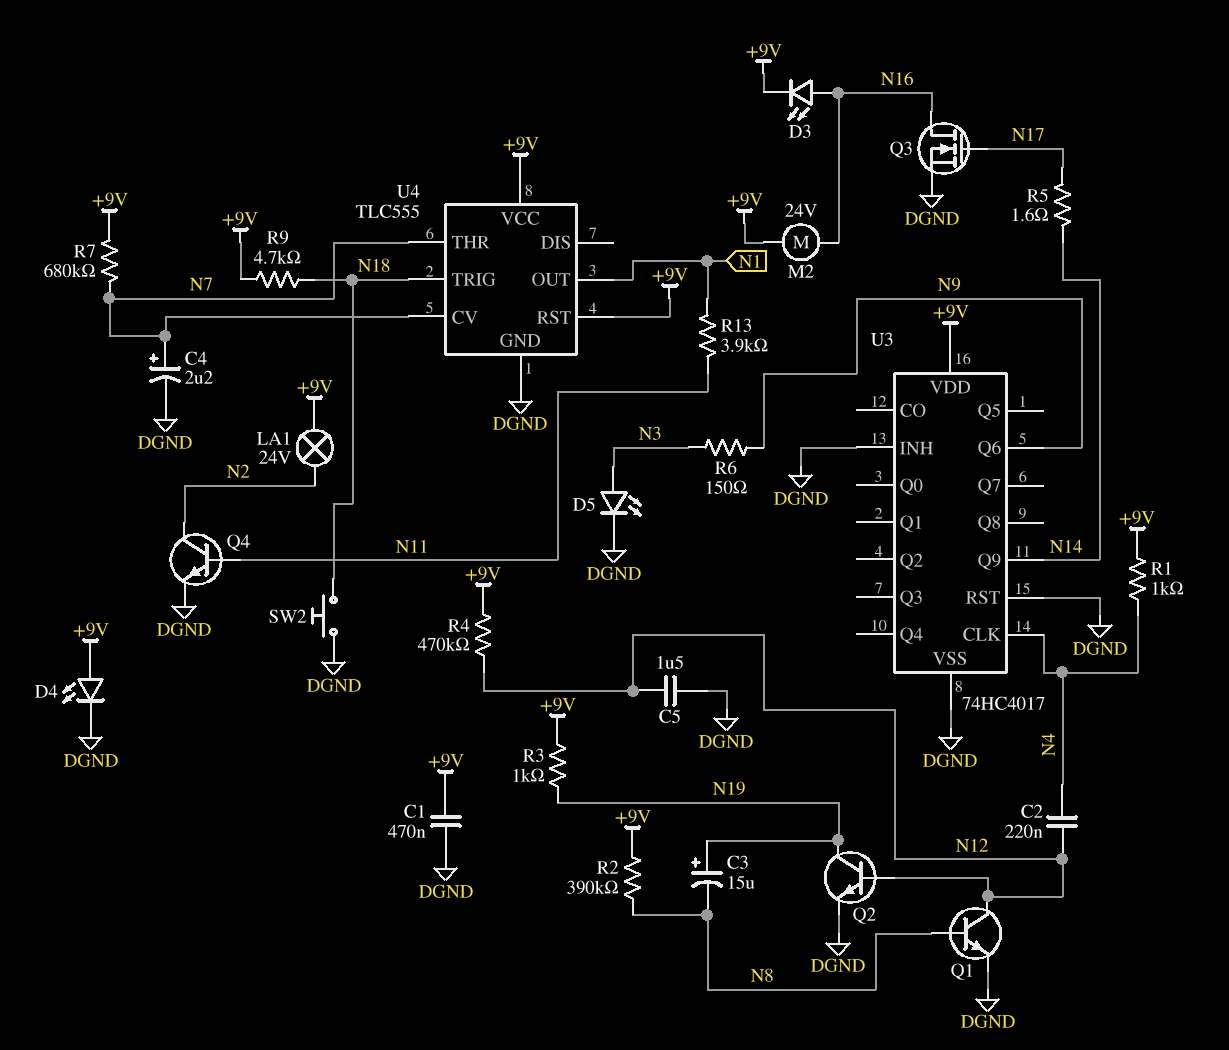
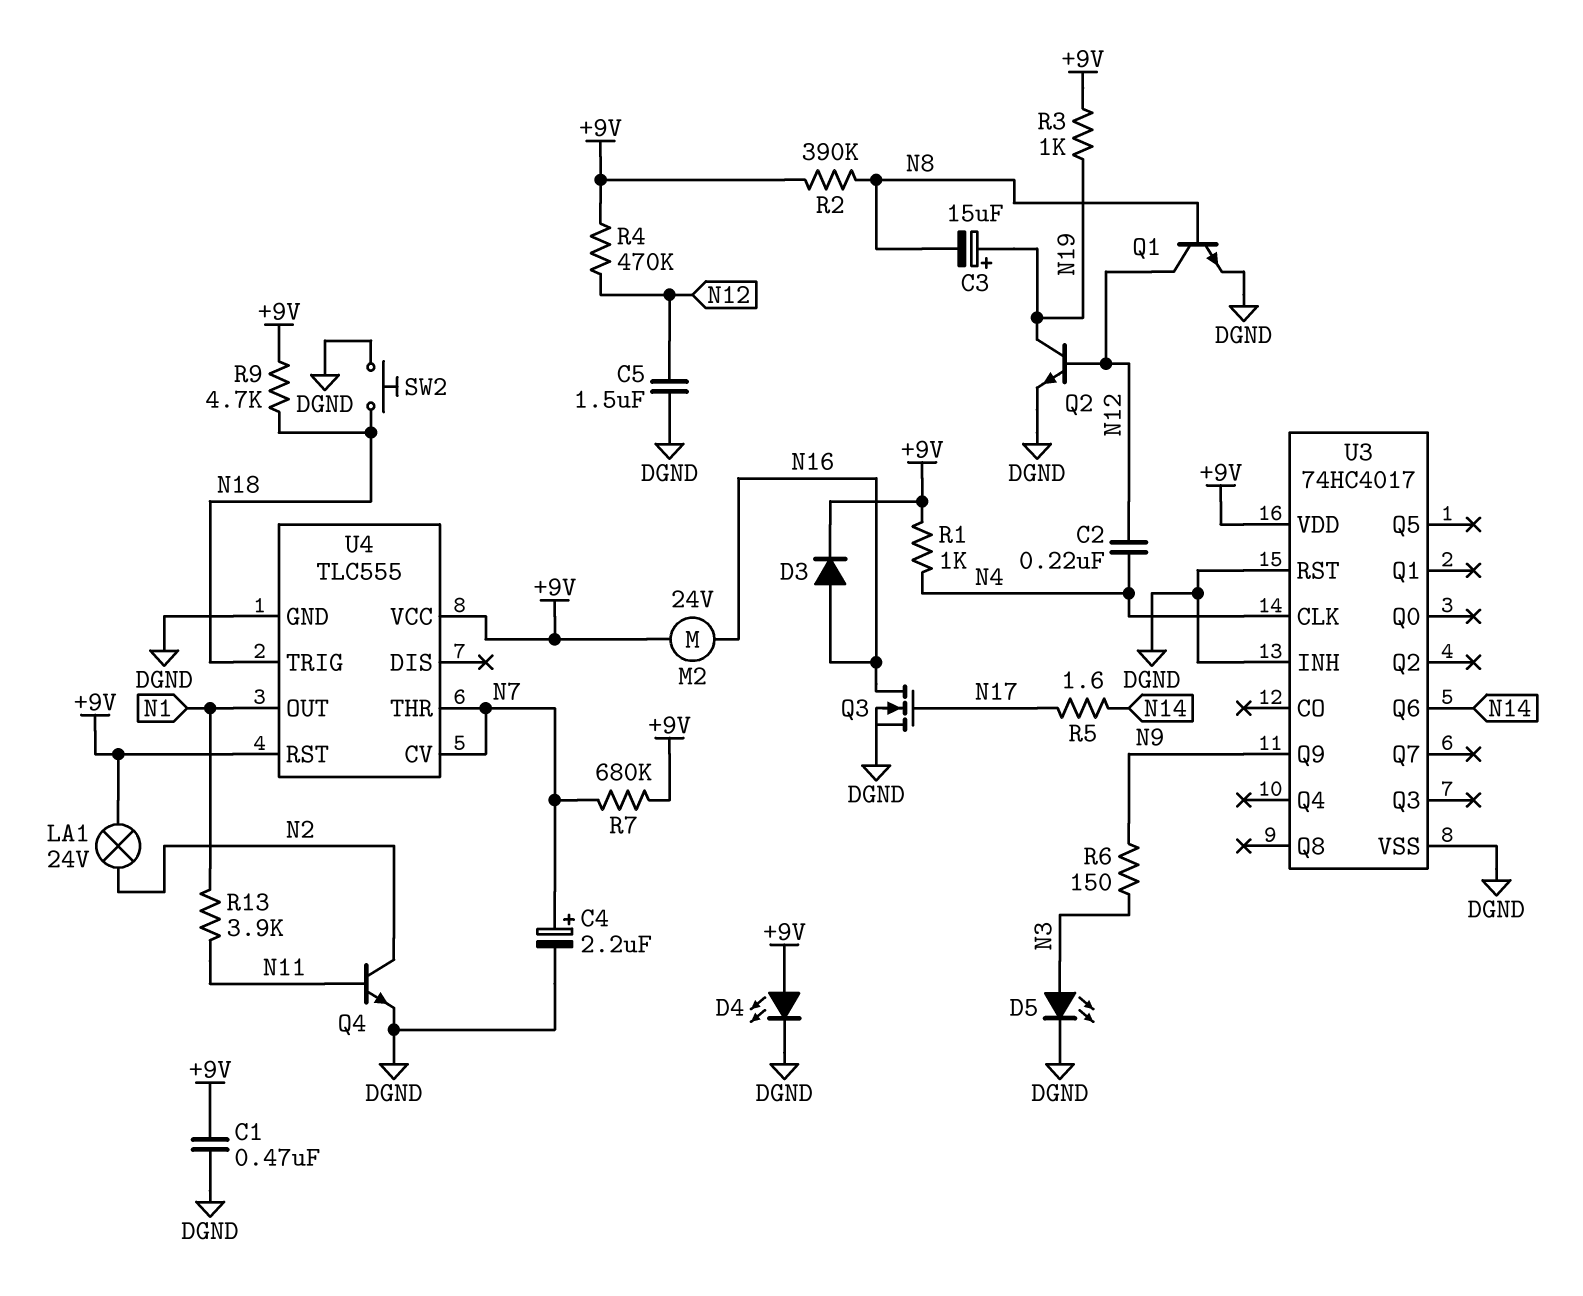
D3: LED (A N16, K +9V) -> diode (A N16, K +9V)
U3 pin Q6: N9 -> N14
U3 pin Q9: N14 -> N9

